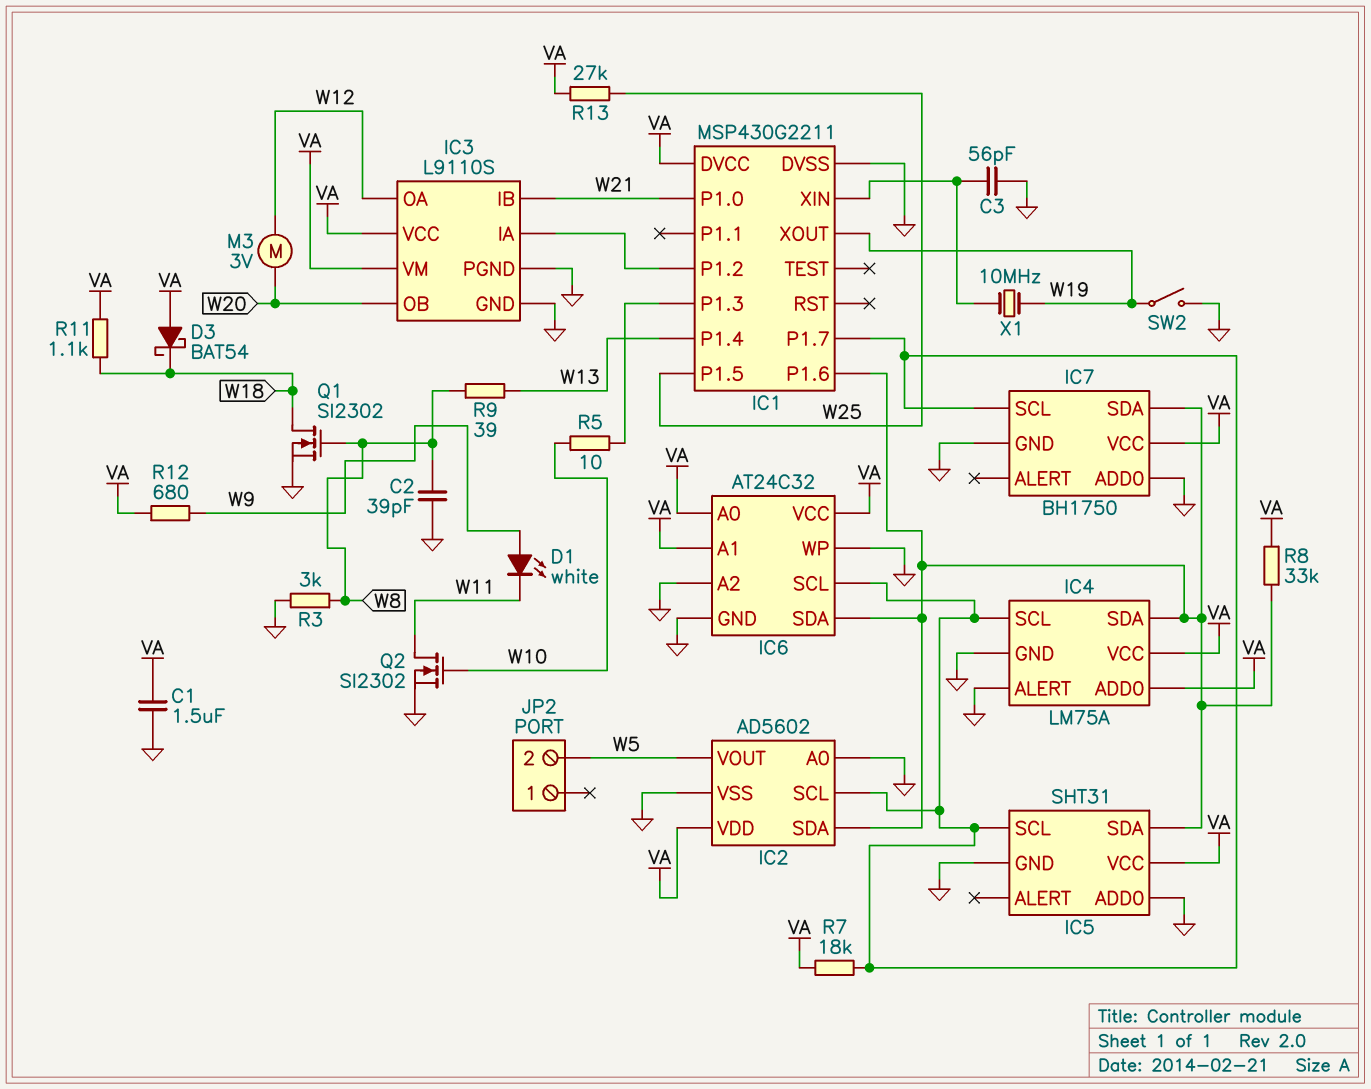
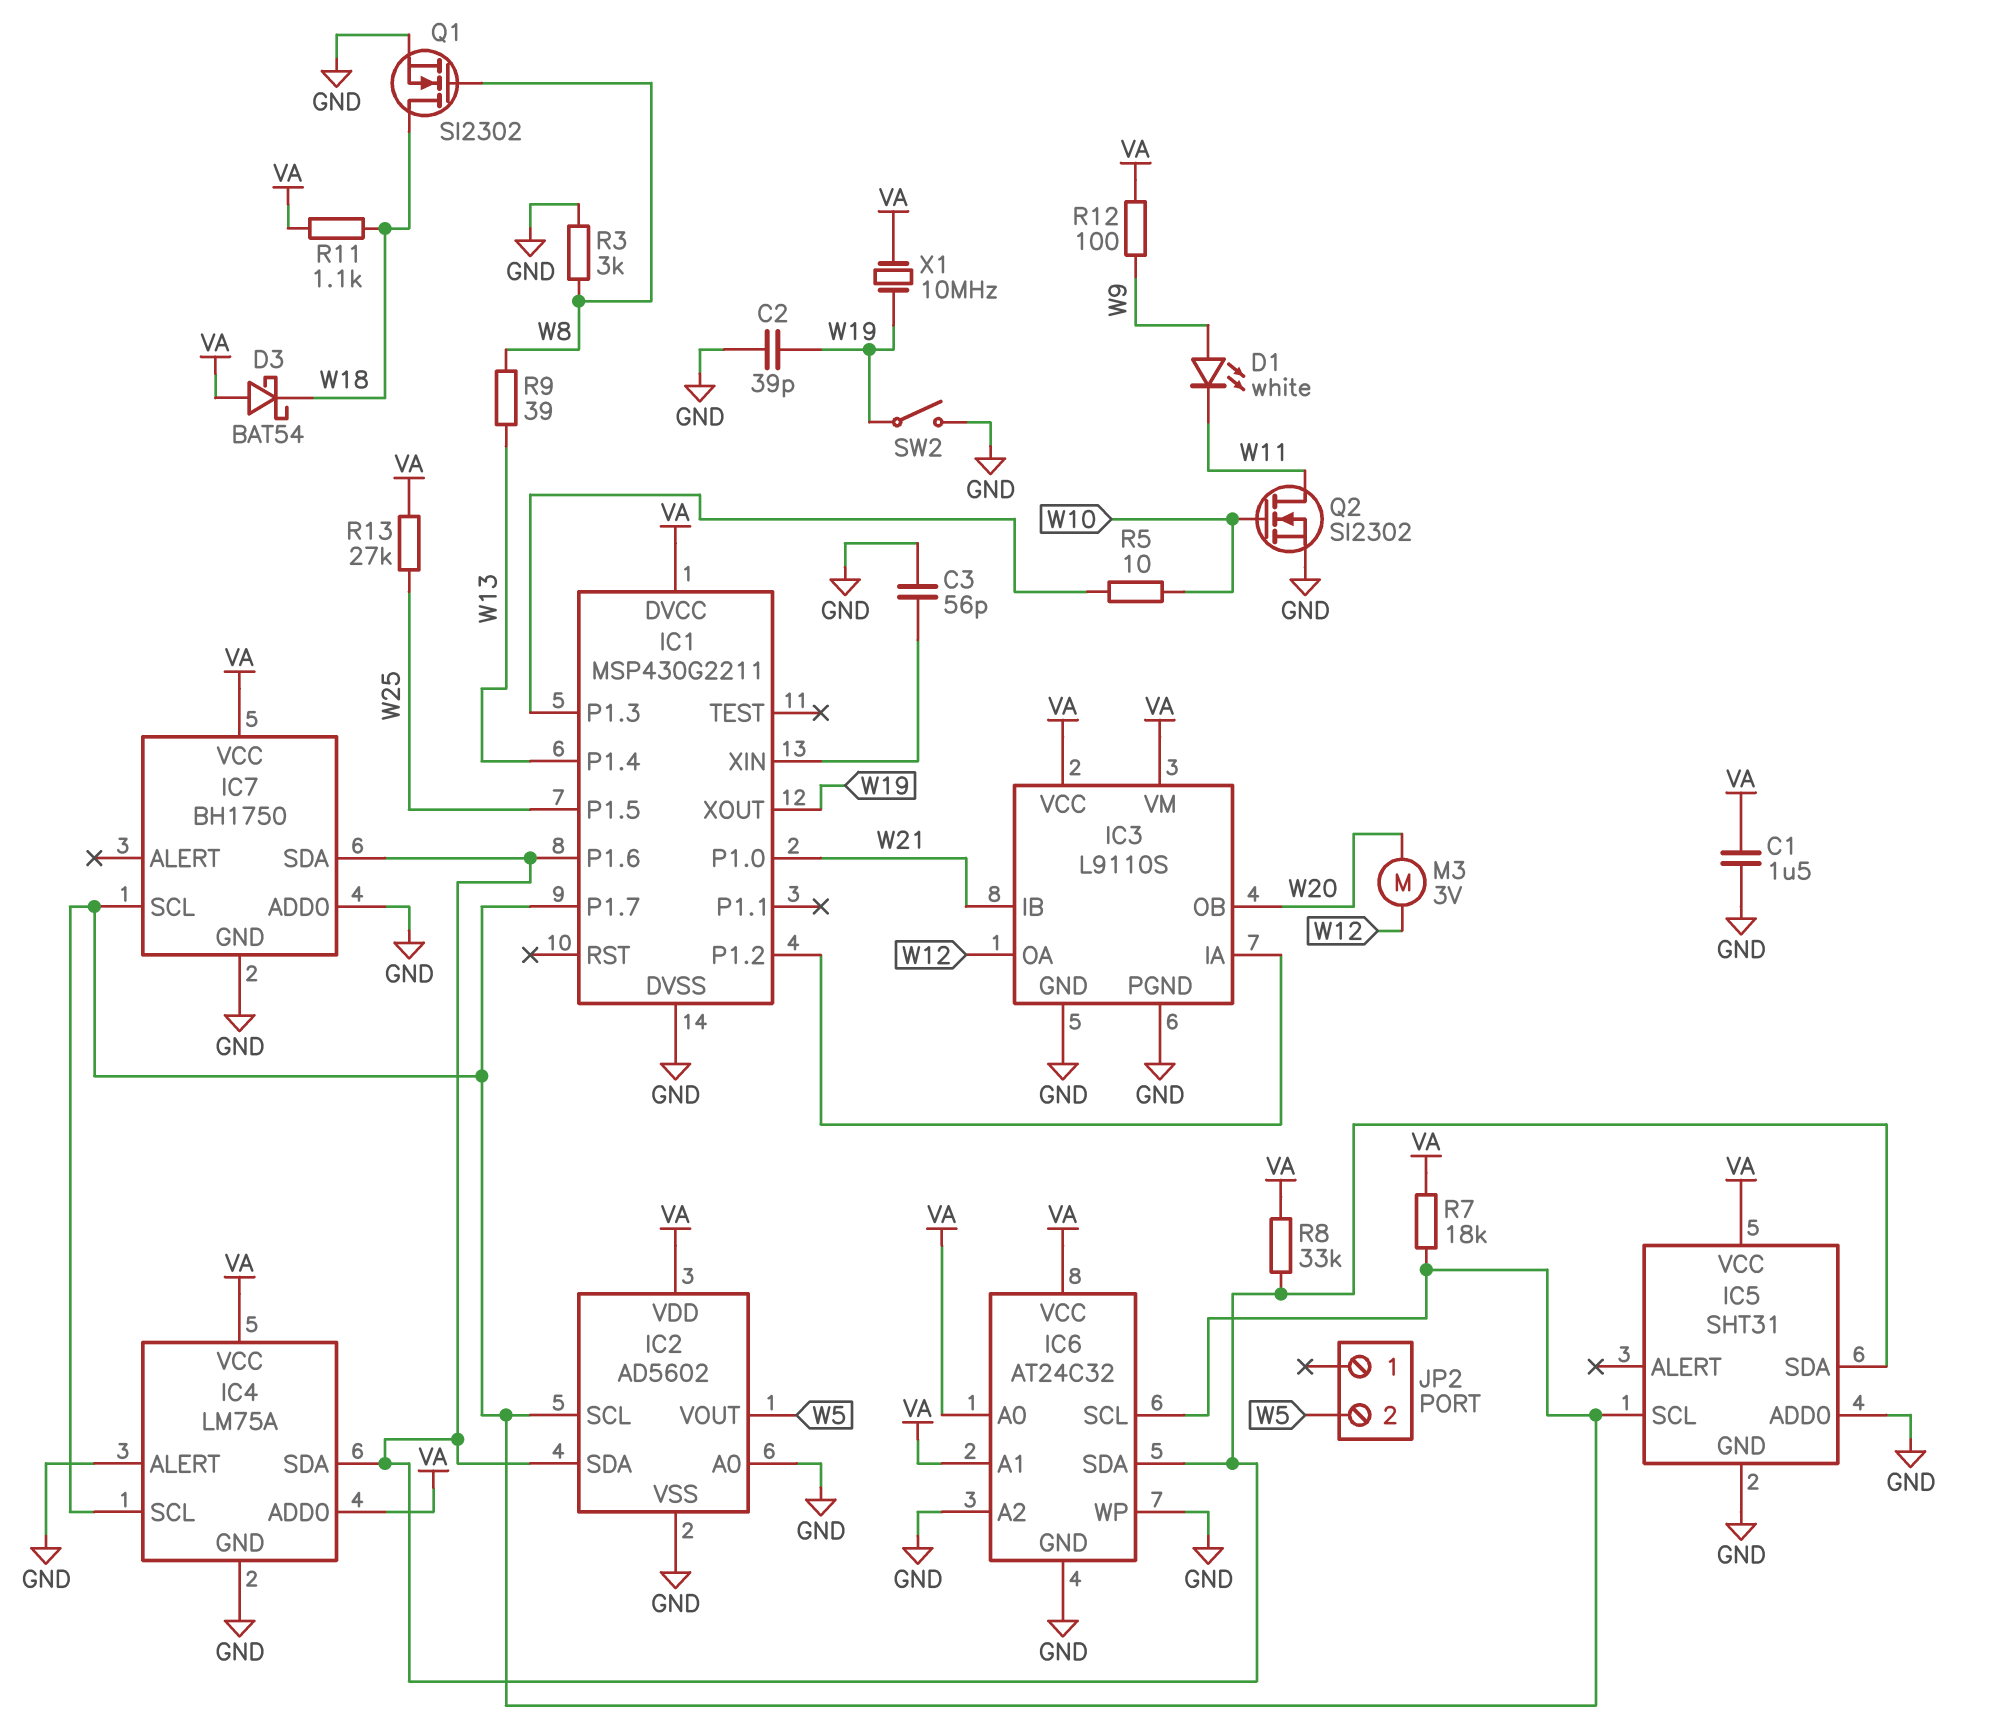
C2: 39pF (GND, W8) -> 39pF (GND, W19)
R12: 680 (VA, W9) -> 100 (VA, W9)
X1: 10MHz (IC1/XIN, W19) -> 10MHz (VA, W19)

